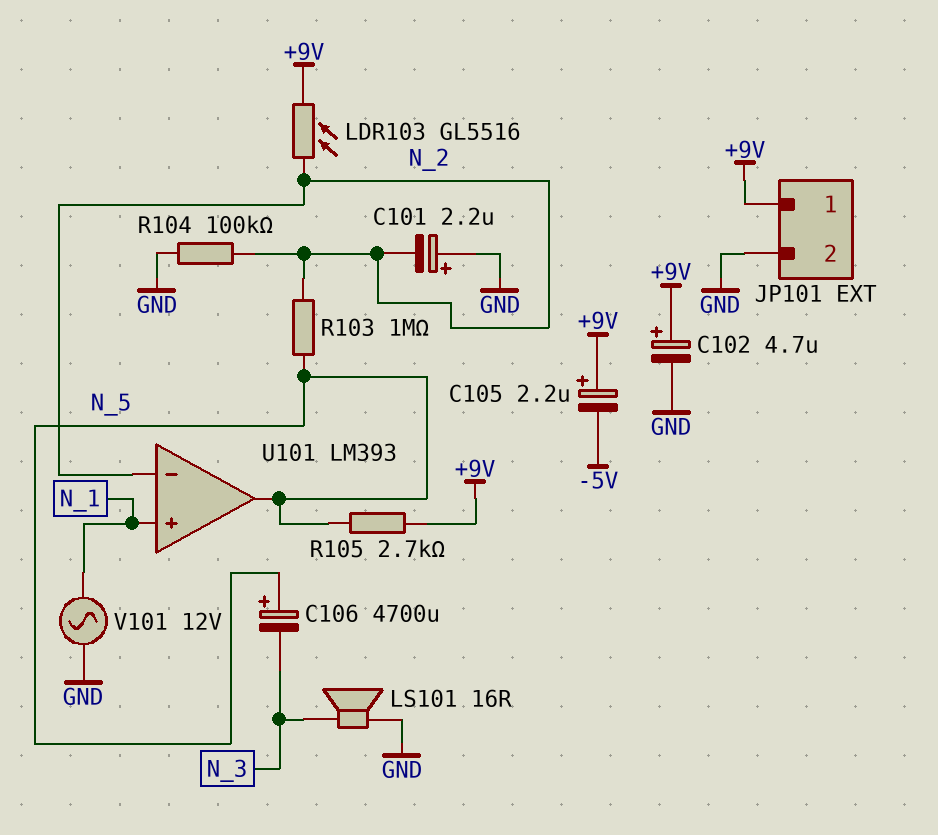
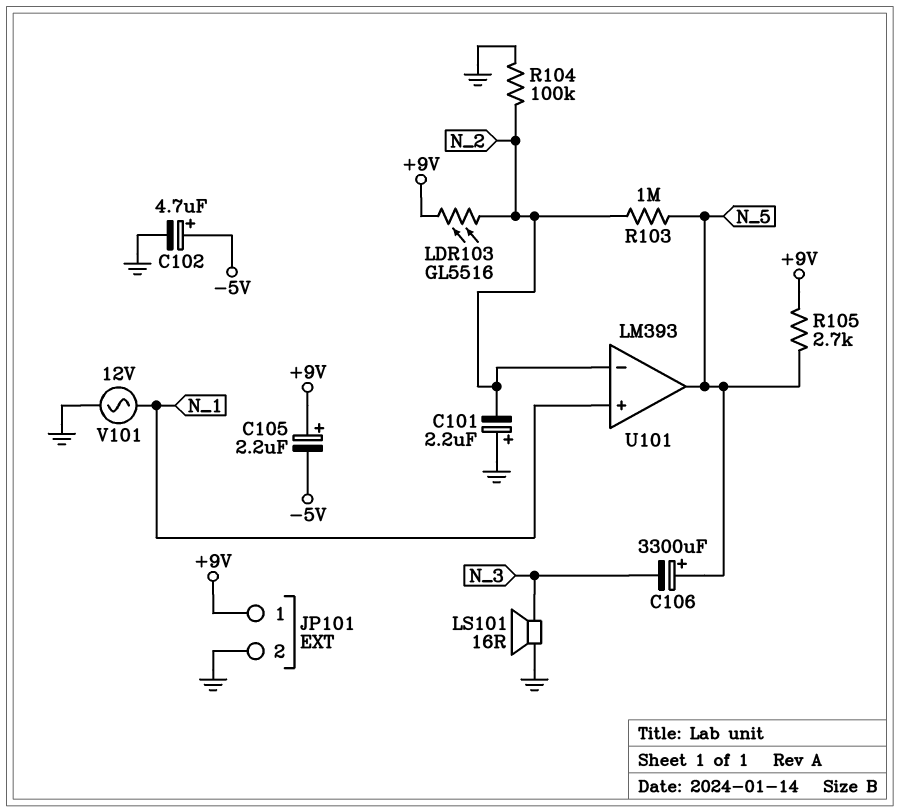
C102: 4.7uF (plus +9V, minus GND) -> 4.7uF (plus -5V, minus GND)
C106: 4700uF (plus N_5, minus N_3) -> 3300uF (plus N_5, minus N_3)

